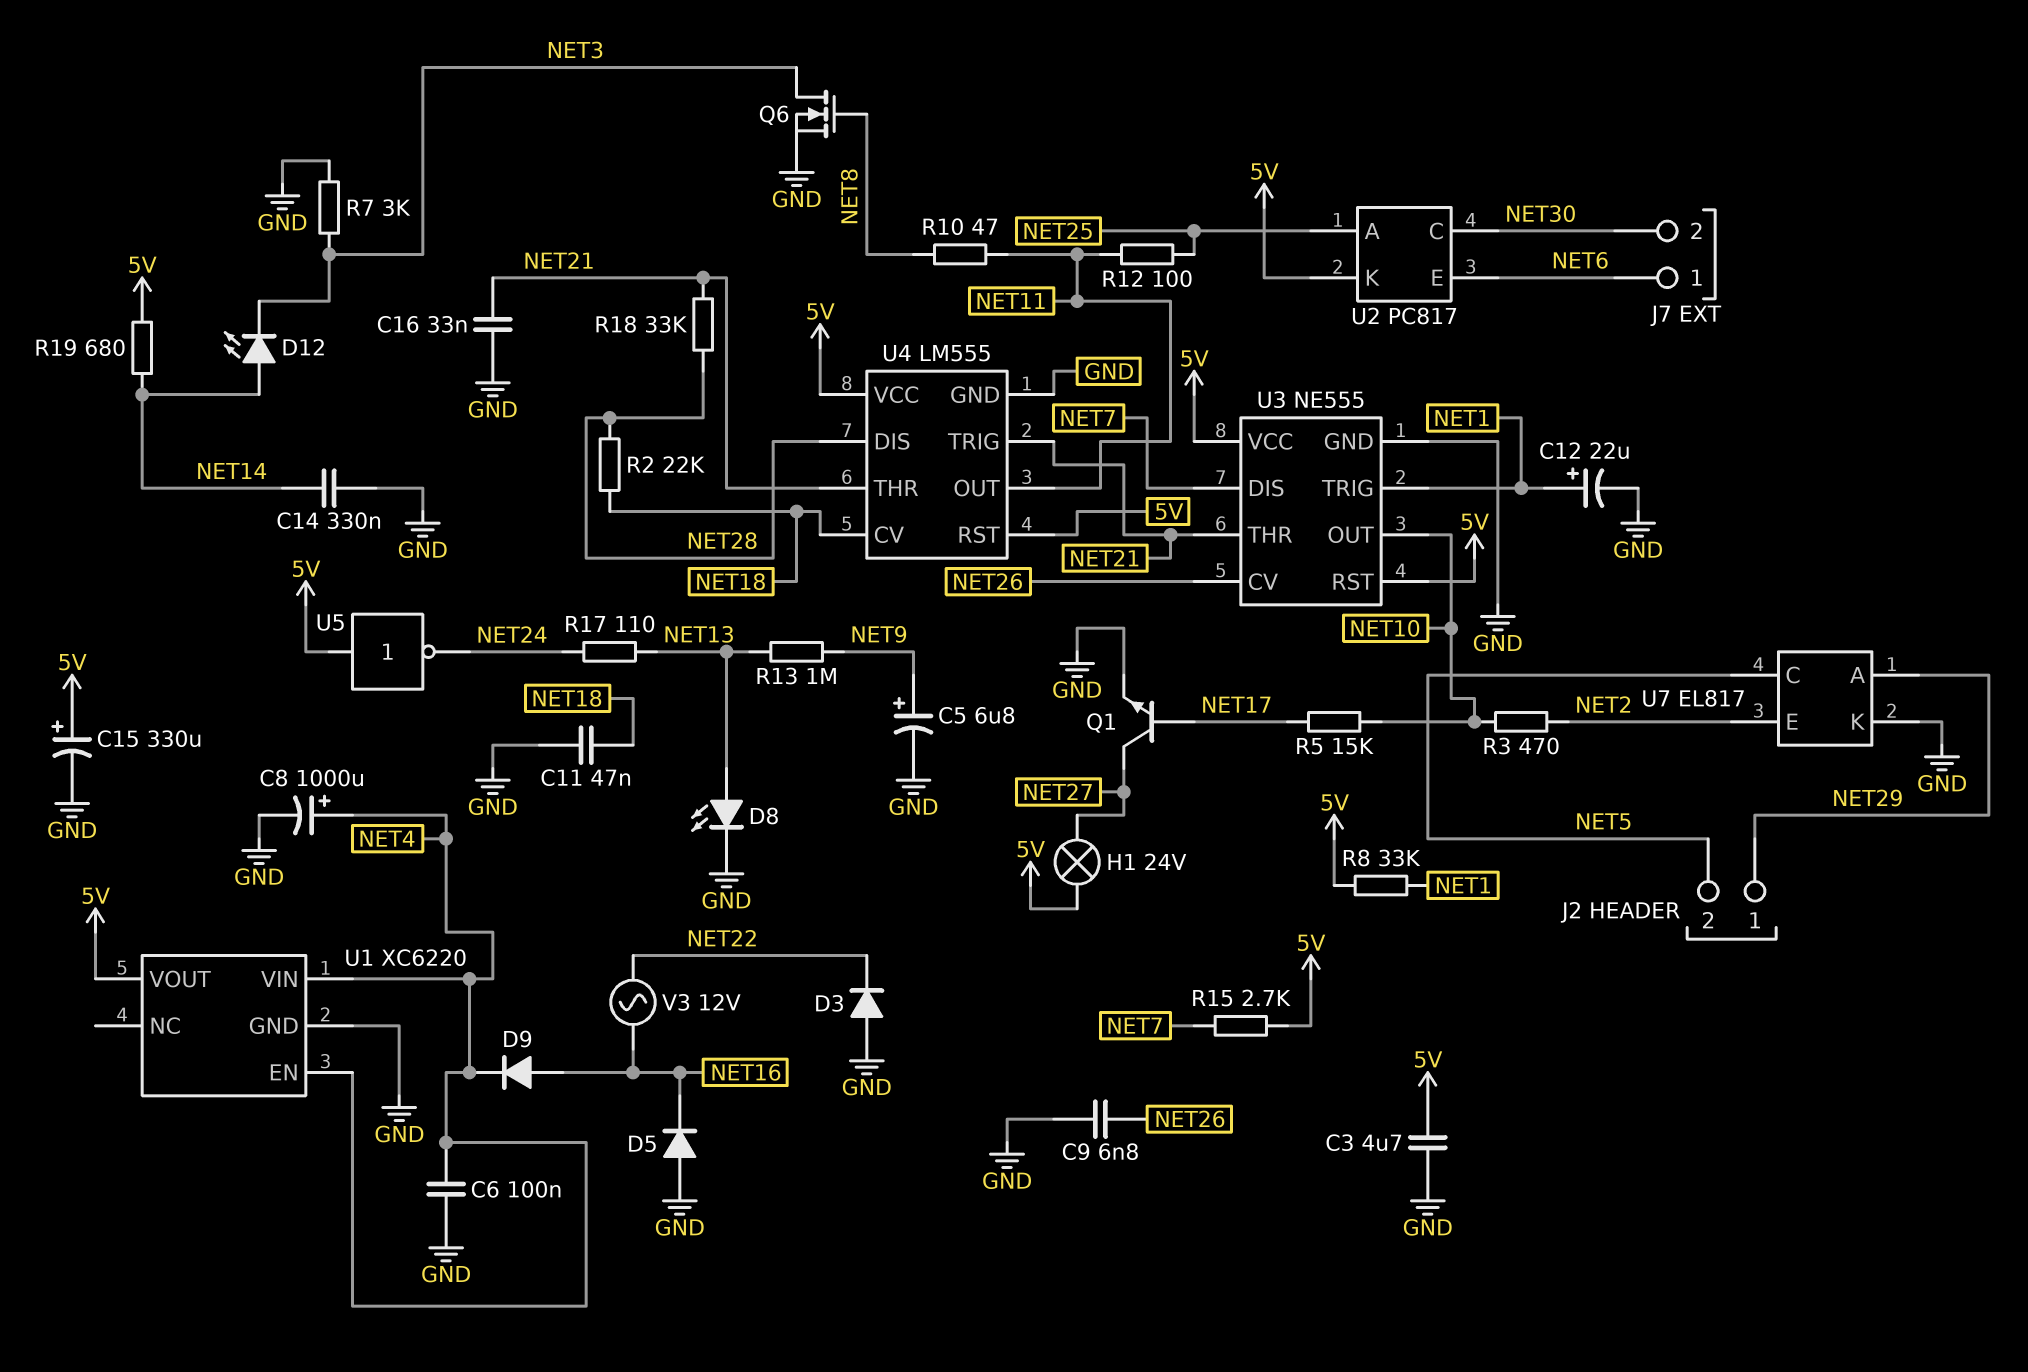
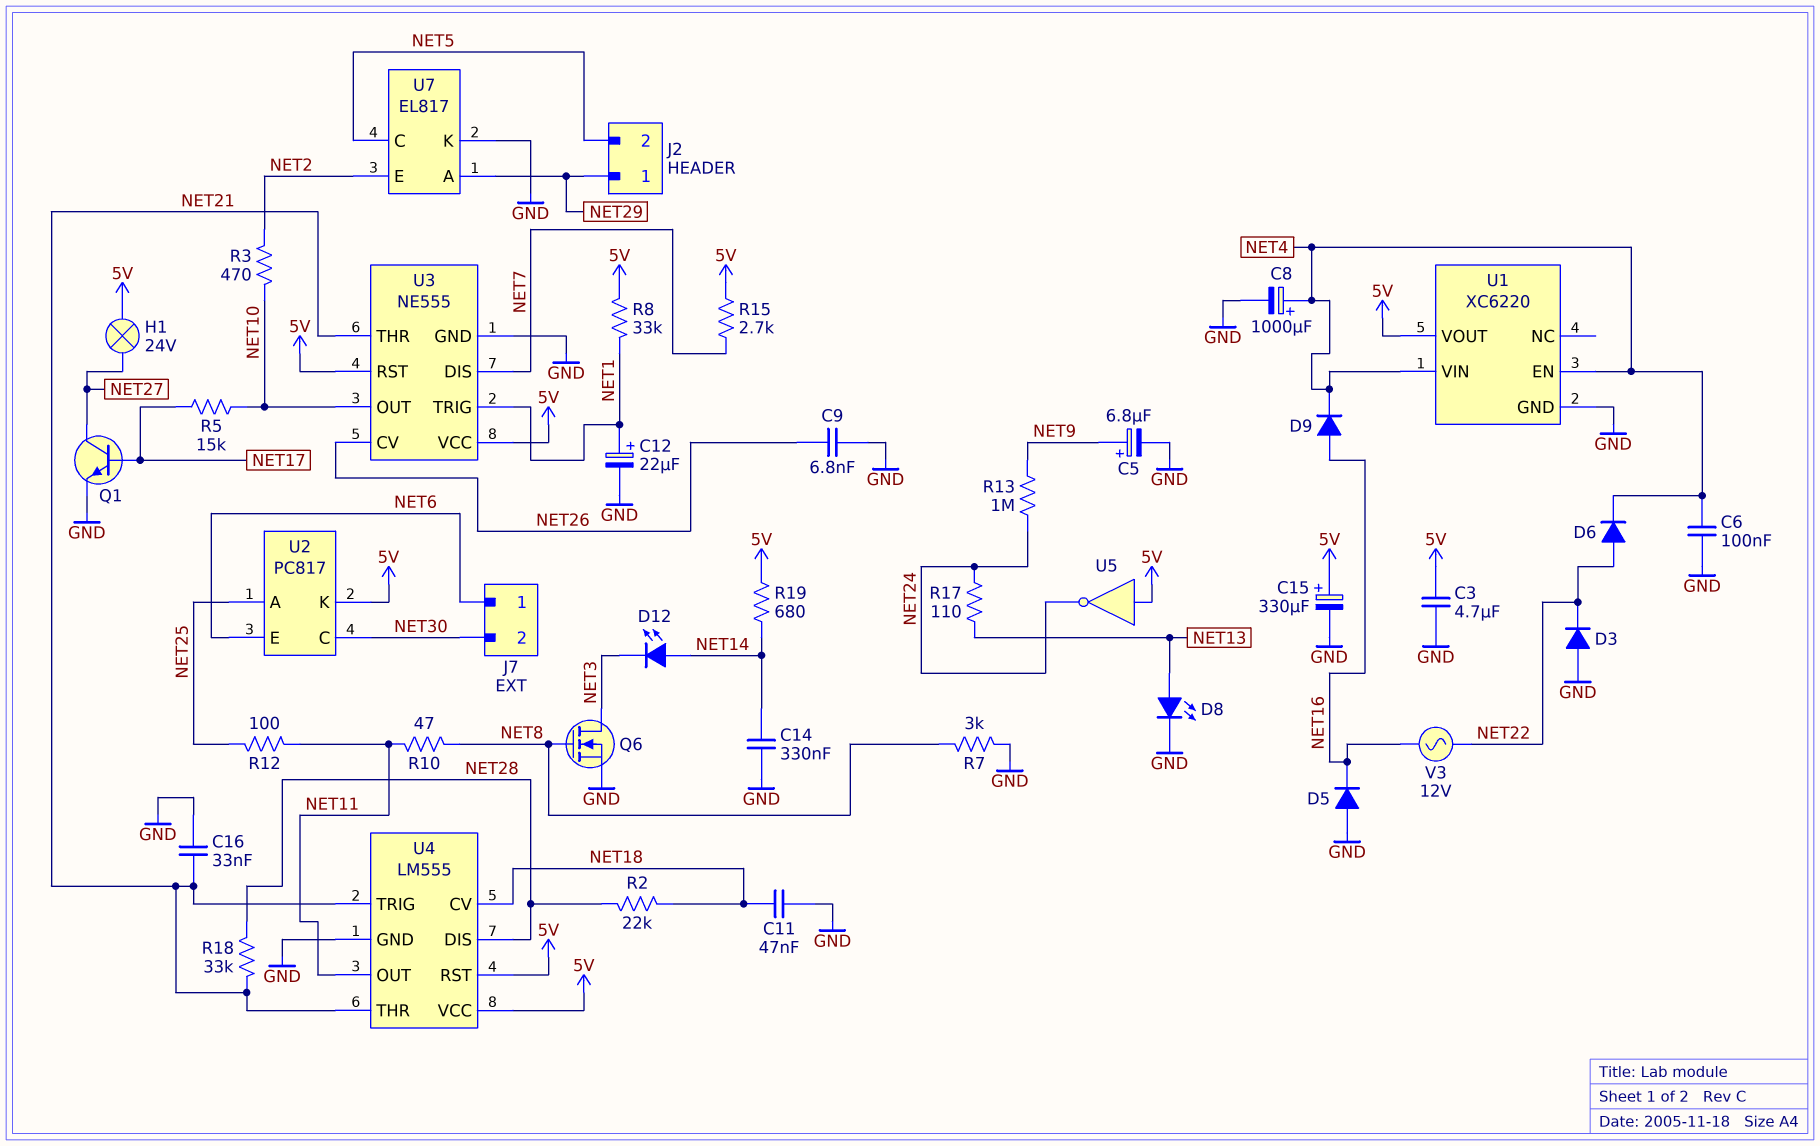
D6: none -> diode (A NET22, K NET4)
R7: 3k (GND, NET3) -> 3k (GND, NET8)
R13: 1M (NET9, NET13) -> 1M (NET9, NET24)

